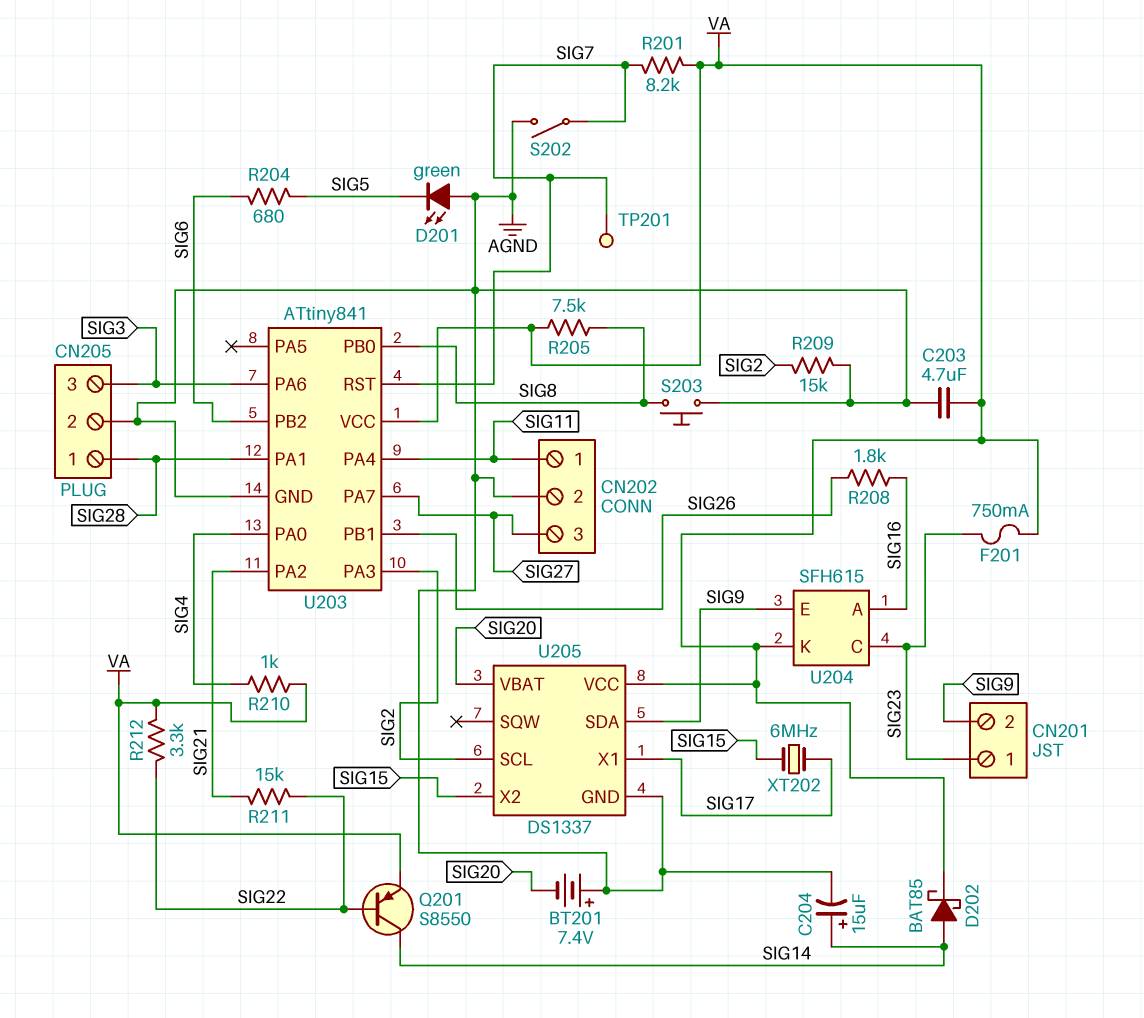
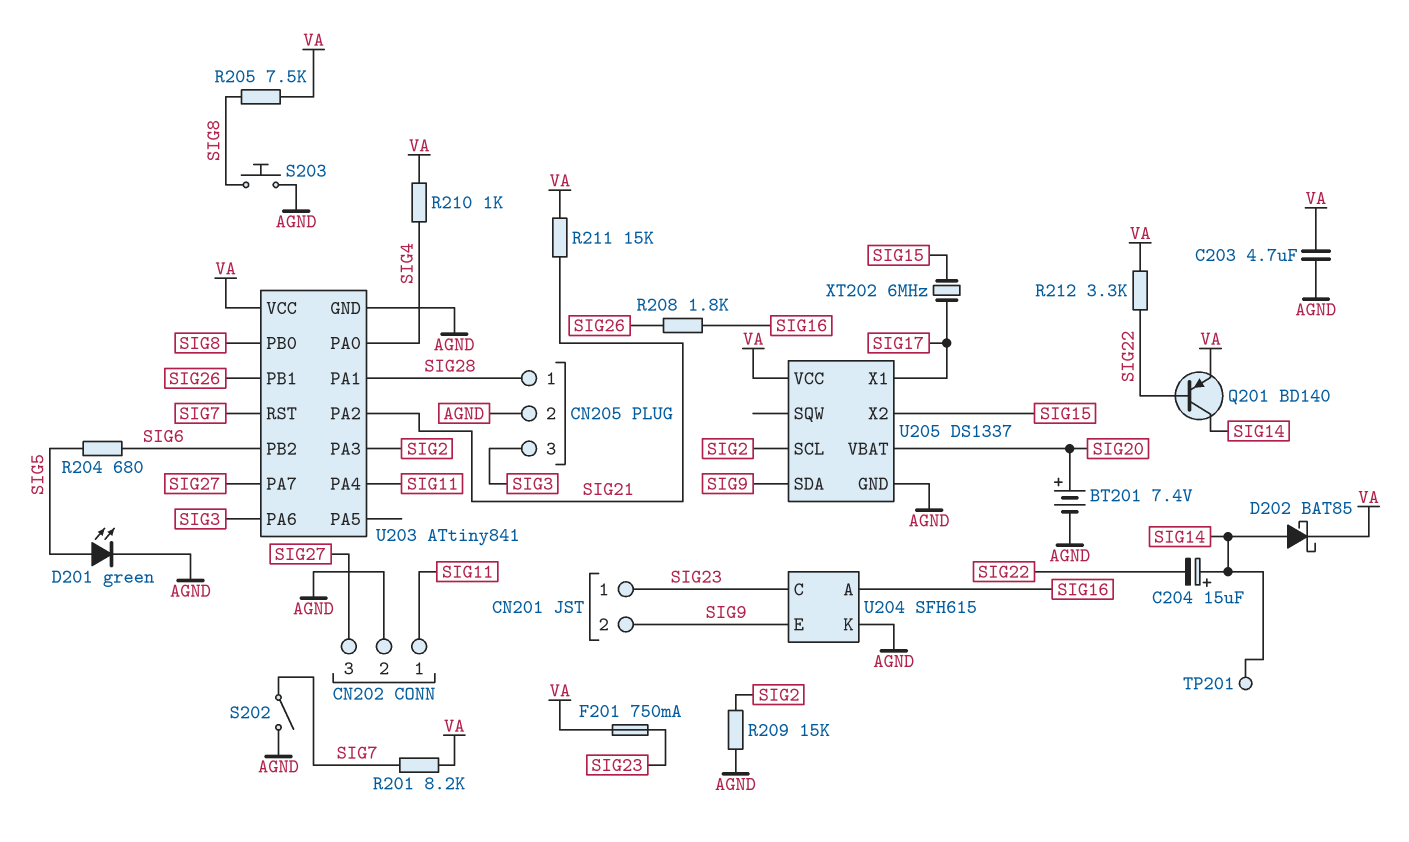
BT201: 7.4V (plus AGND, minus SIG20) -> 7.4V (plus SIG20, minus AGND)
C204: 15uF (plus SIG14, minus AGND) -> 15uF (plus SIG14, minus SIG22)
D201: LED green (A AGND, K SIG5) -> LED green (A SIG5, K AGND)
Q201: PNP S8550 (B SIG22, C SIG14, E VA) -> PNP BD140 (B SIG22, C SIG14, E VA)
R211: 15k (SIG21, SIG22) -> 15k (SIG21, VA)
TP201: test point (SIG7) -> test point (SIG14)
U204 pin K: VA -> AGND

